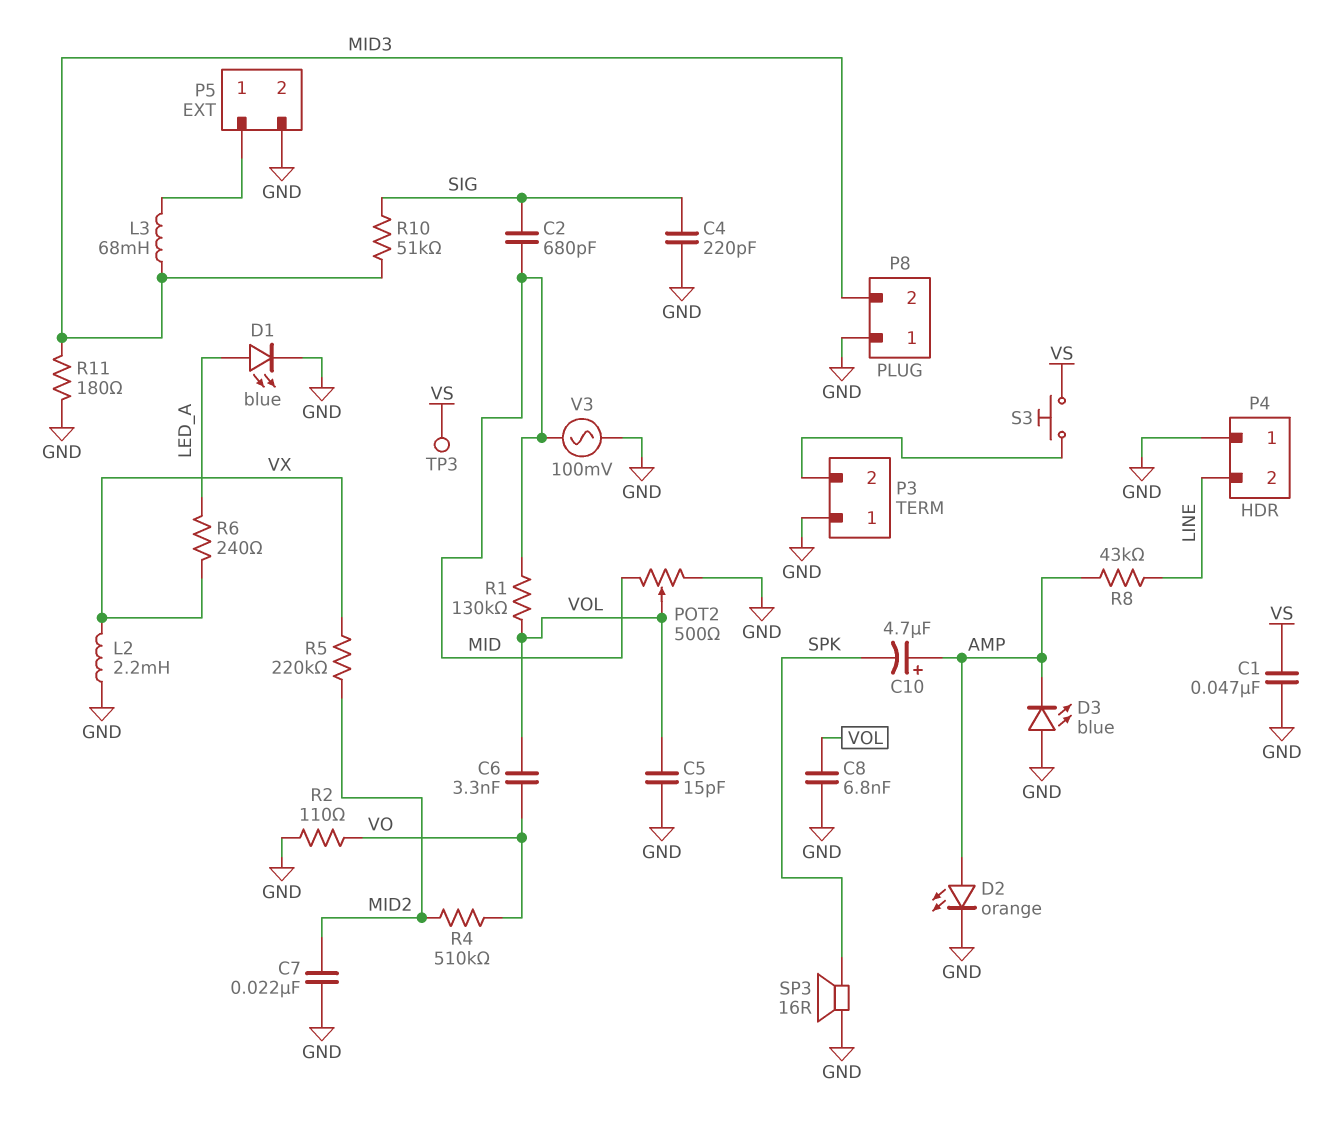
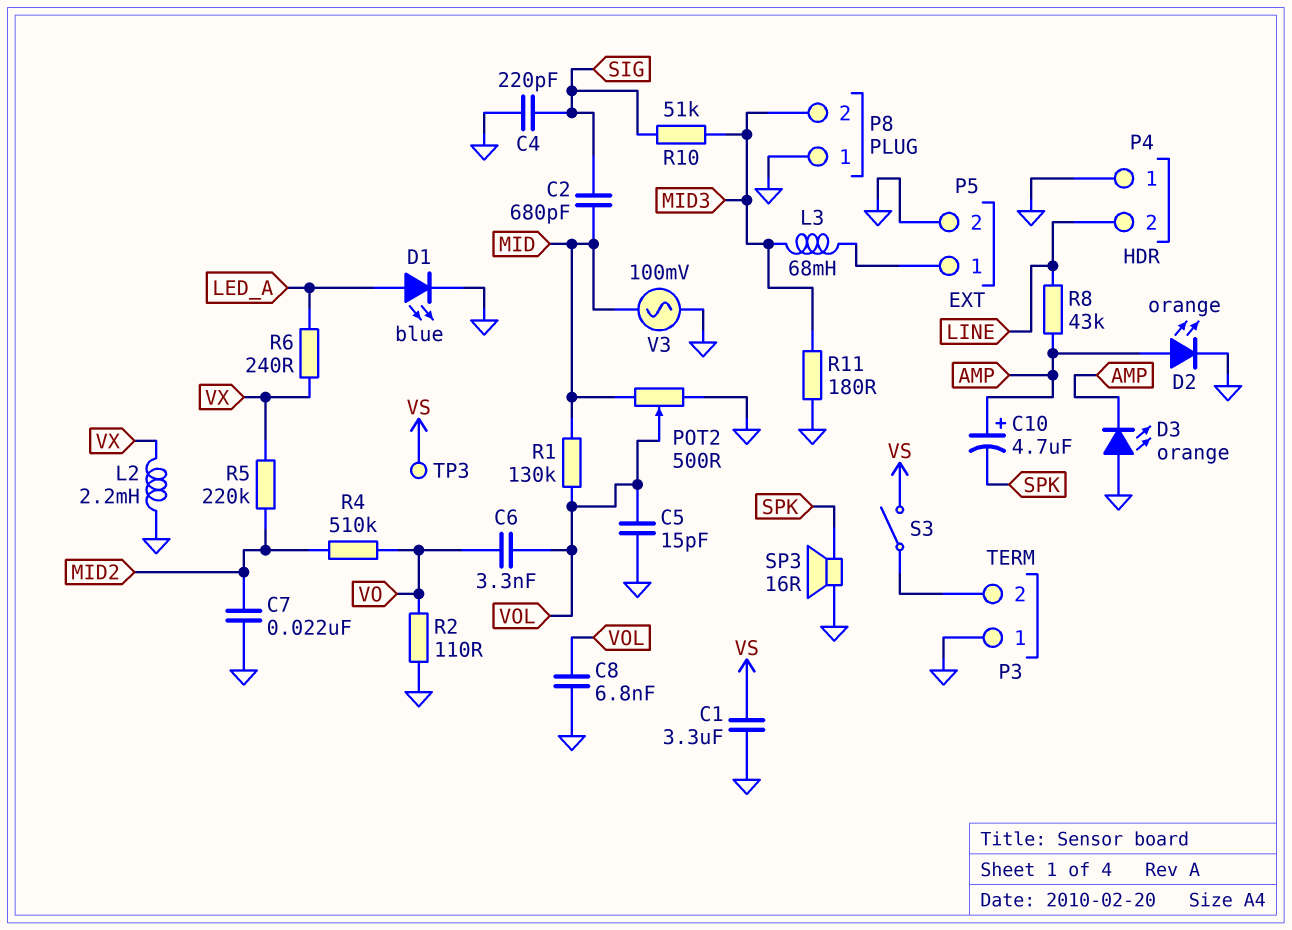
C1: 47nF (GND, VS) -> 3.3uF (GND, VS)
D3: LED blue (A GND, K AMP) -> LED orange (A GND, K AMP)
S3: button (P3/2, VS) -> switch (P3/2, VS)

